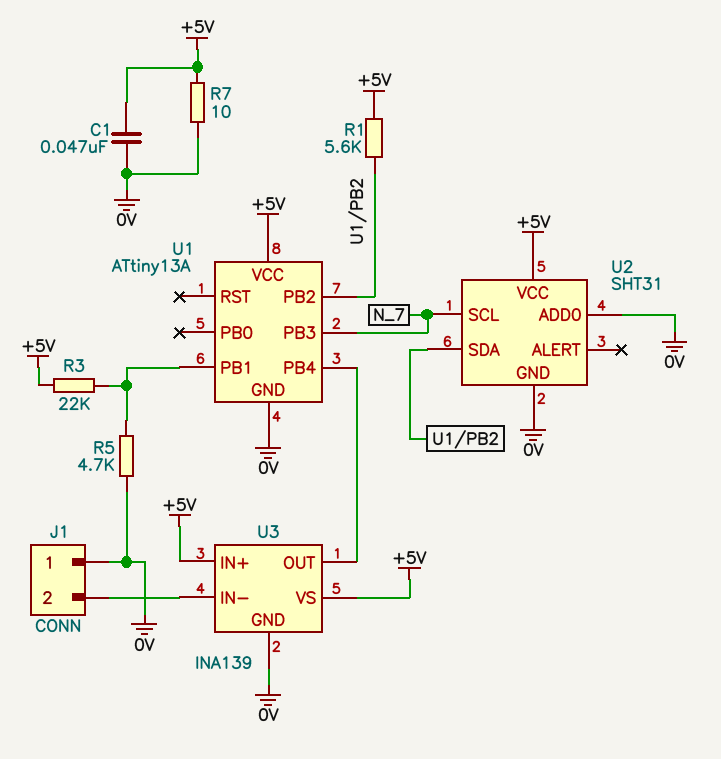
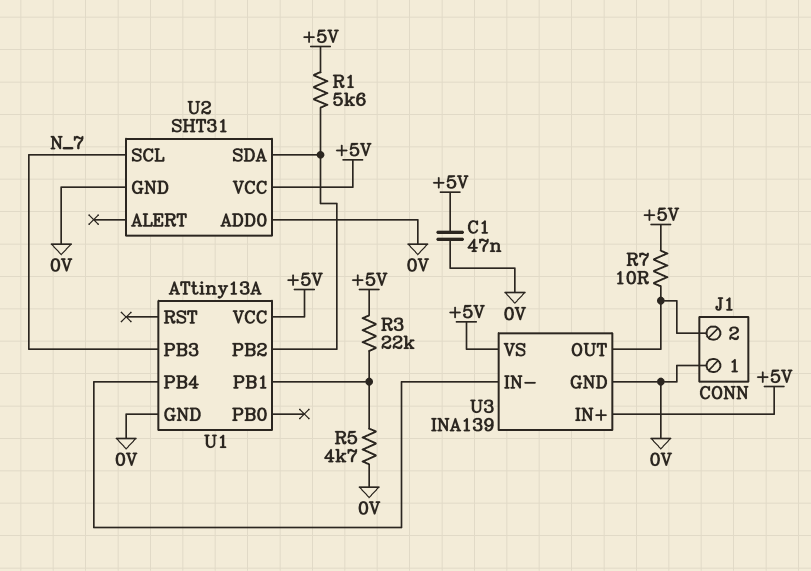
R7: 10 (+5V, 0V) -> 10 (+5V, J1/2)
U3 pin IN-: J1/2 -> U1/PB4
U3 pin OUT: U1/PB4 -> J1/2

